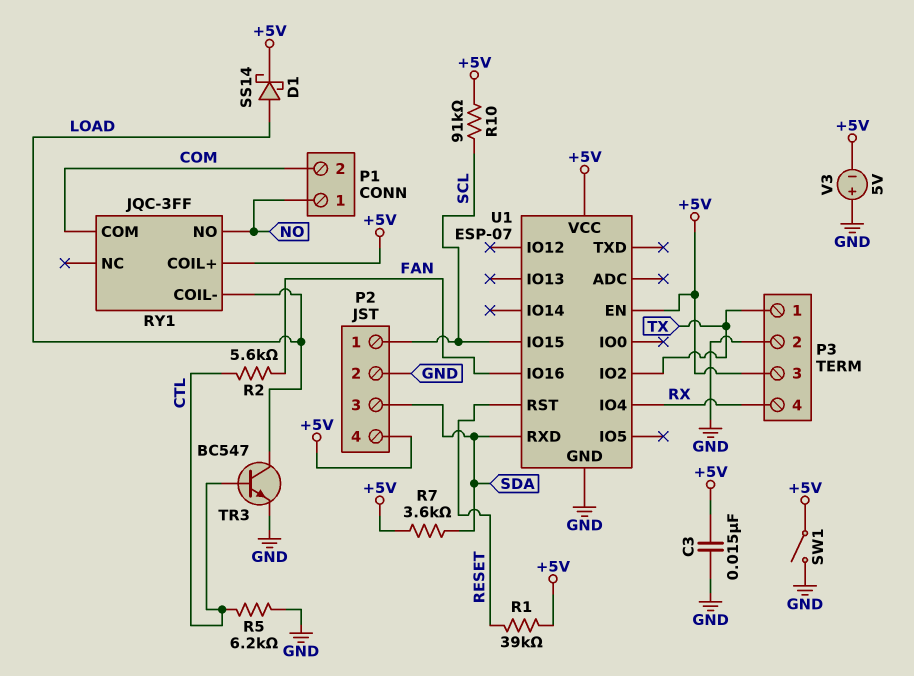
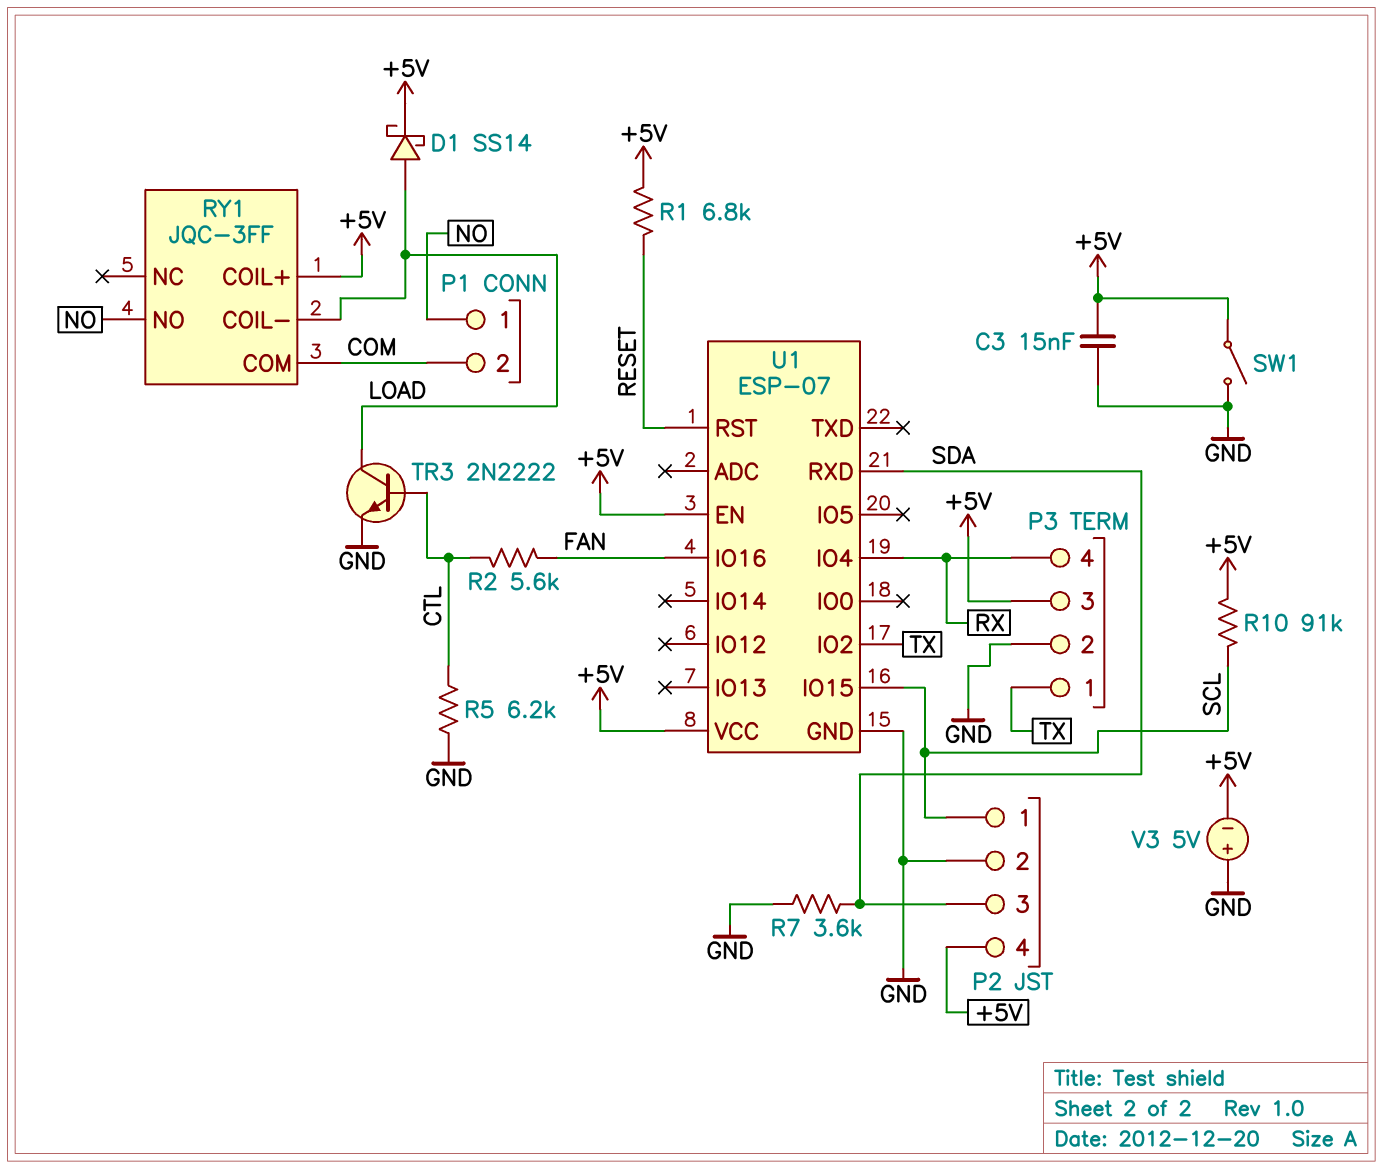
R1: 39k (+5V, RESET) -> 6.8k (+5V, RESET)
R7: 3.6k (+5V, SDA) -> 3.6k (GND, SDA)
TR3: NPN BC547 (B CTL, C LOAD, E GND) -> NPN 2N2222 (B CTL, C LOAD, E GND)

